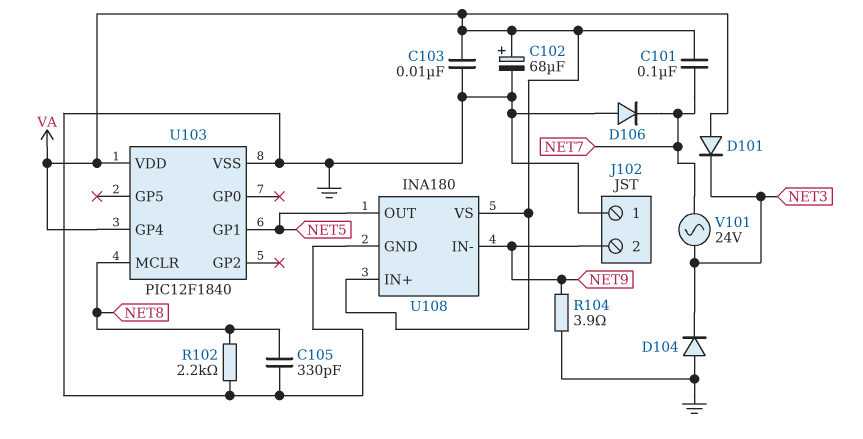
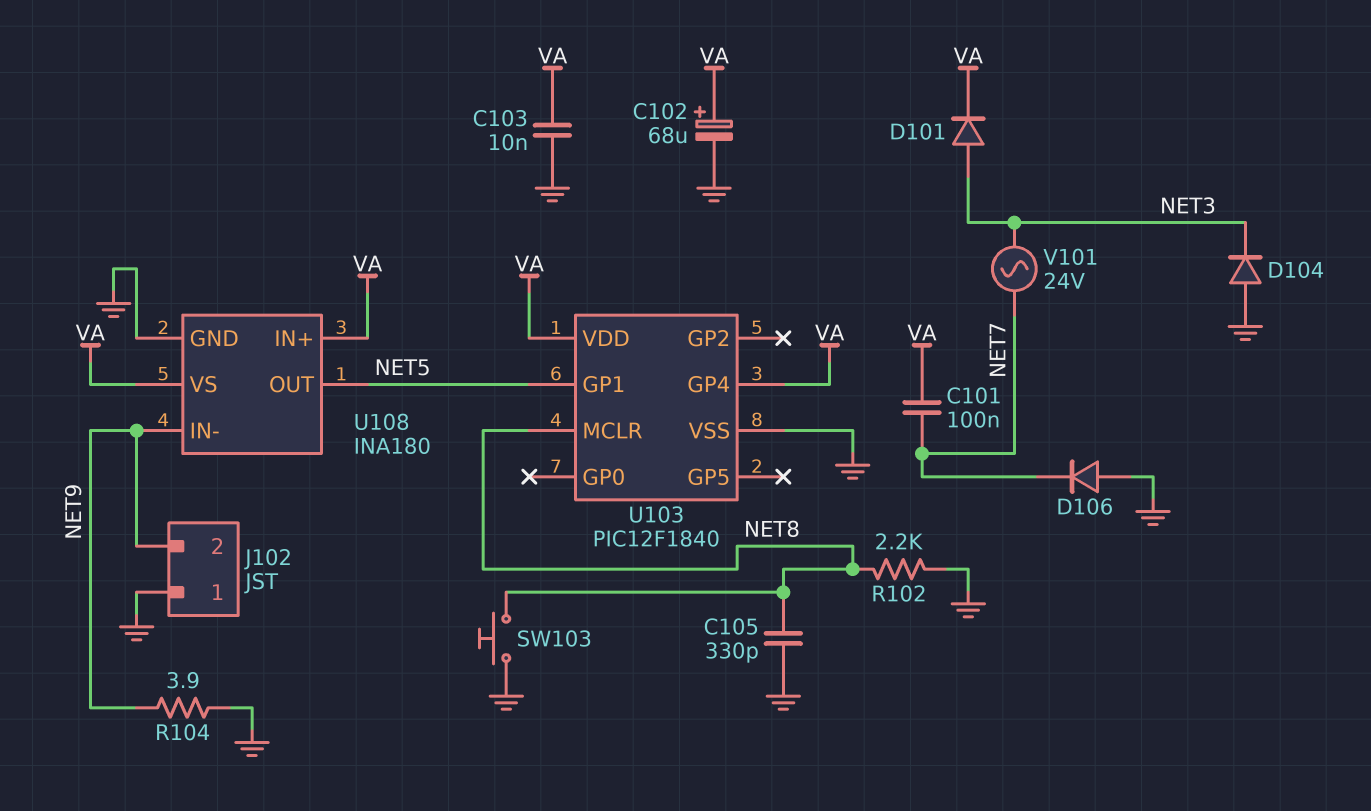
D101: diode (A VA, K NET3) -> diode (A NET3, K VA)
SW103: none -> button (GND, NET8)

